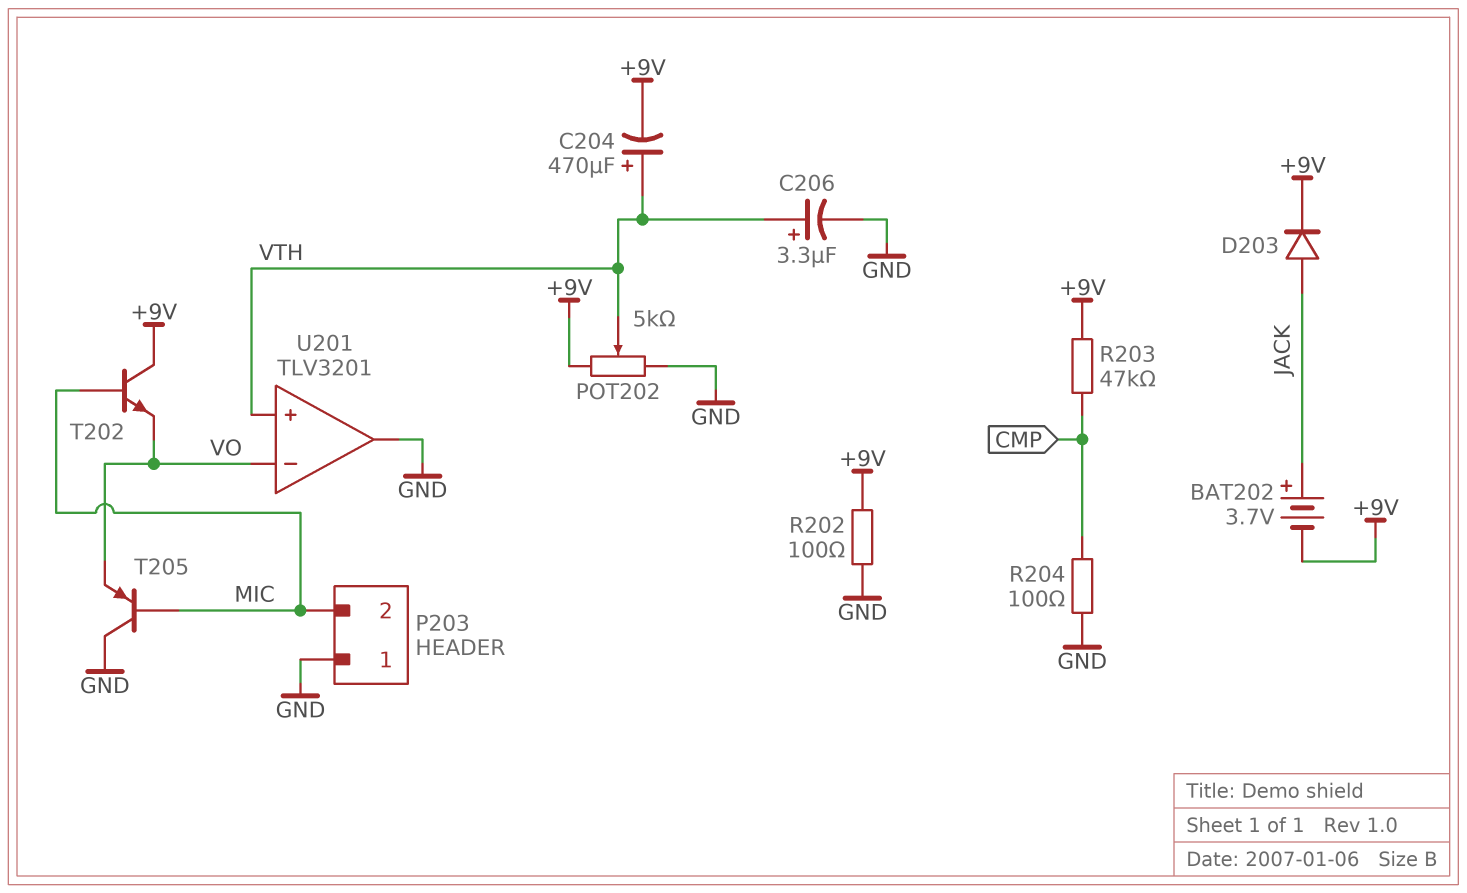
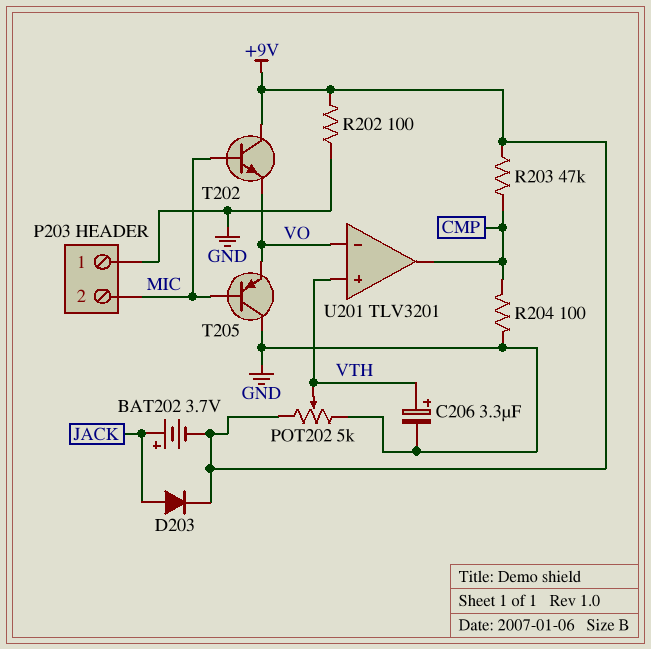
C204: 470uF (plus VTH, minus +9V) -> none
U201 pin out: GND -> CMP

